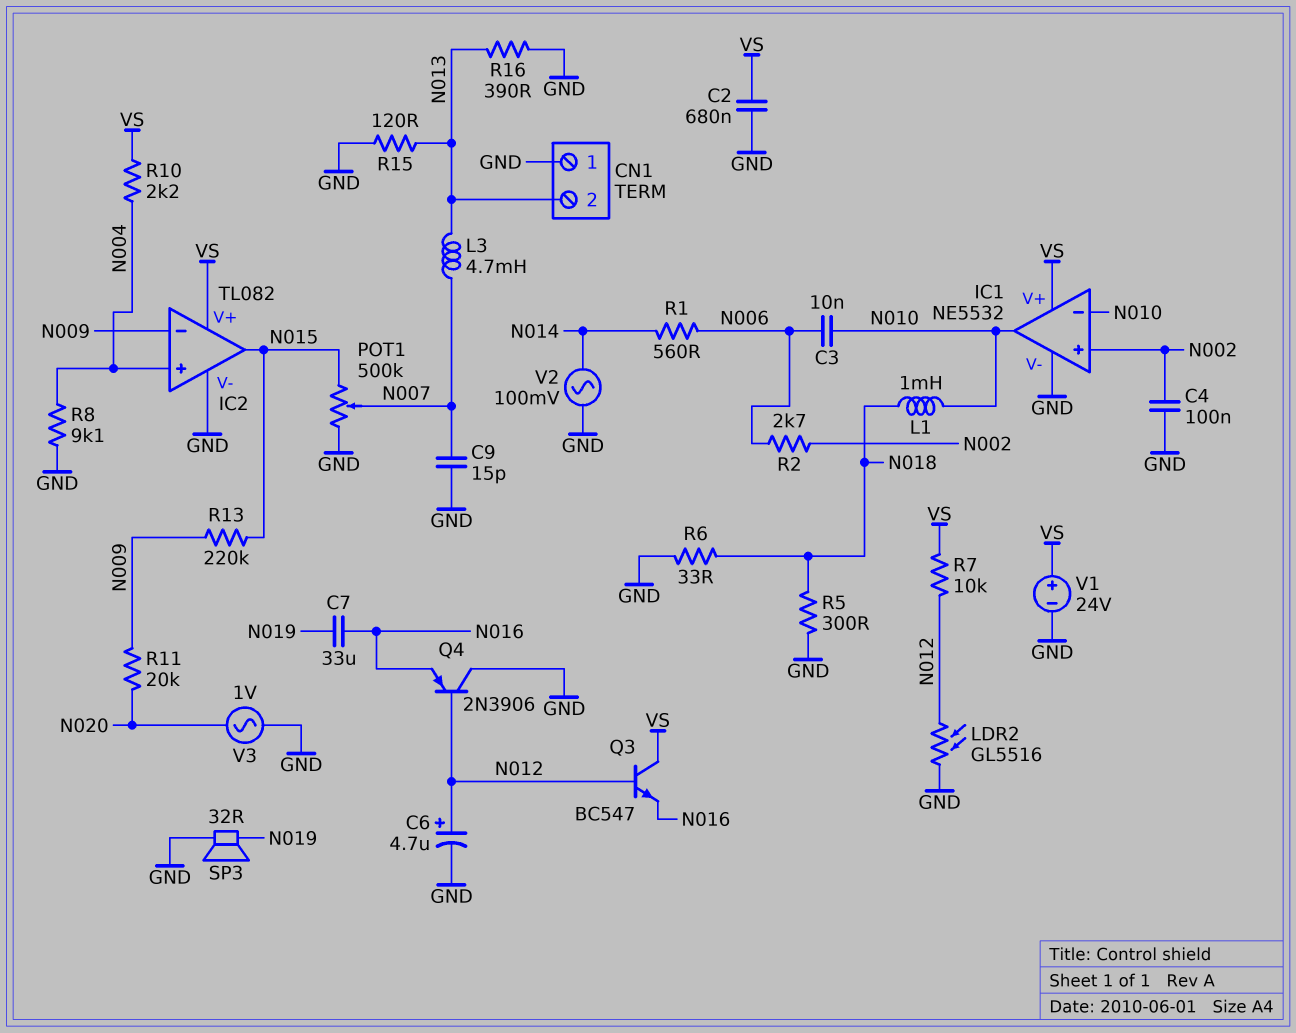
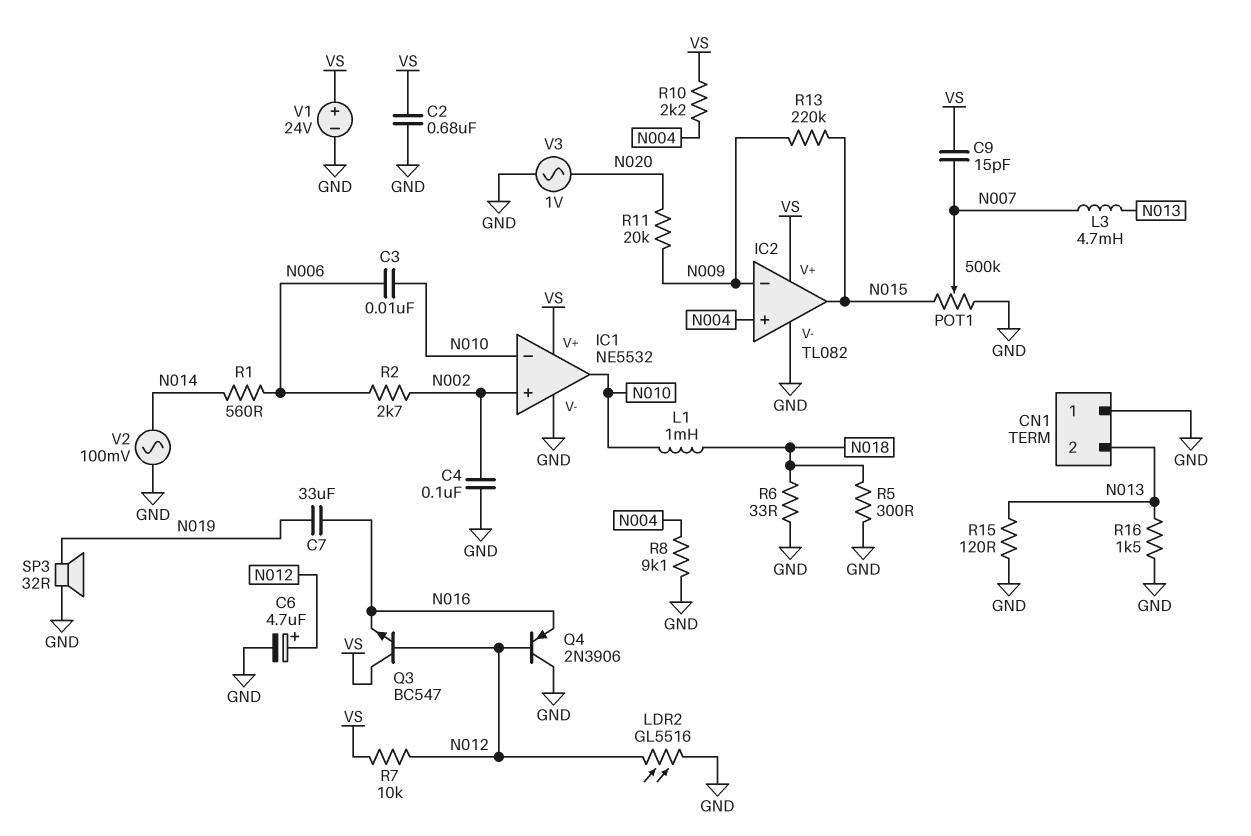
C9: 15pF (GND, N007) -> 15pF (N007, VS)
R16: 390 (GND, N013) -> 1.5k (GND, N013)

